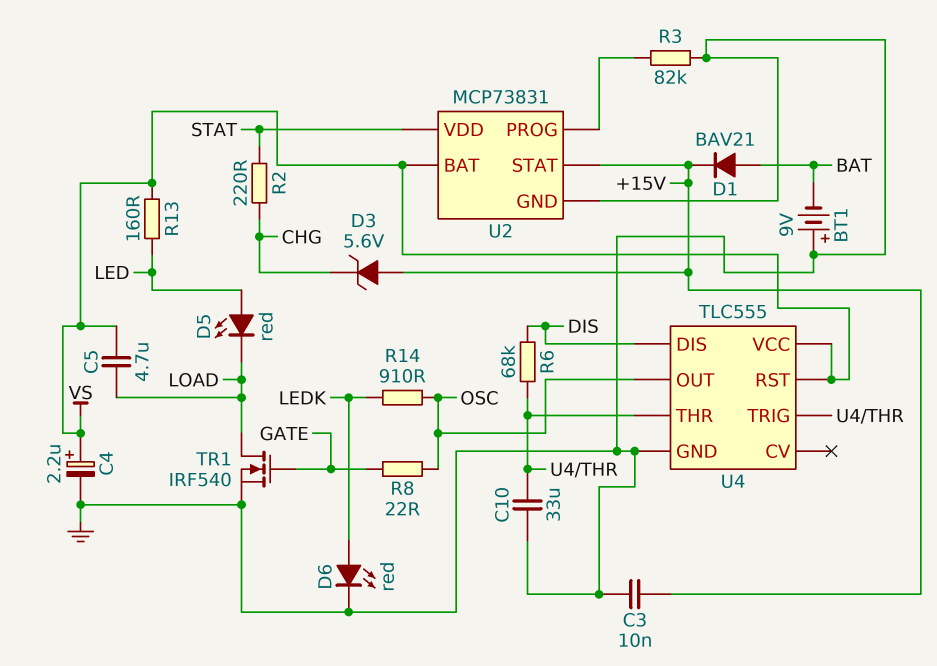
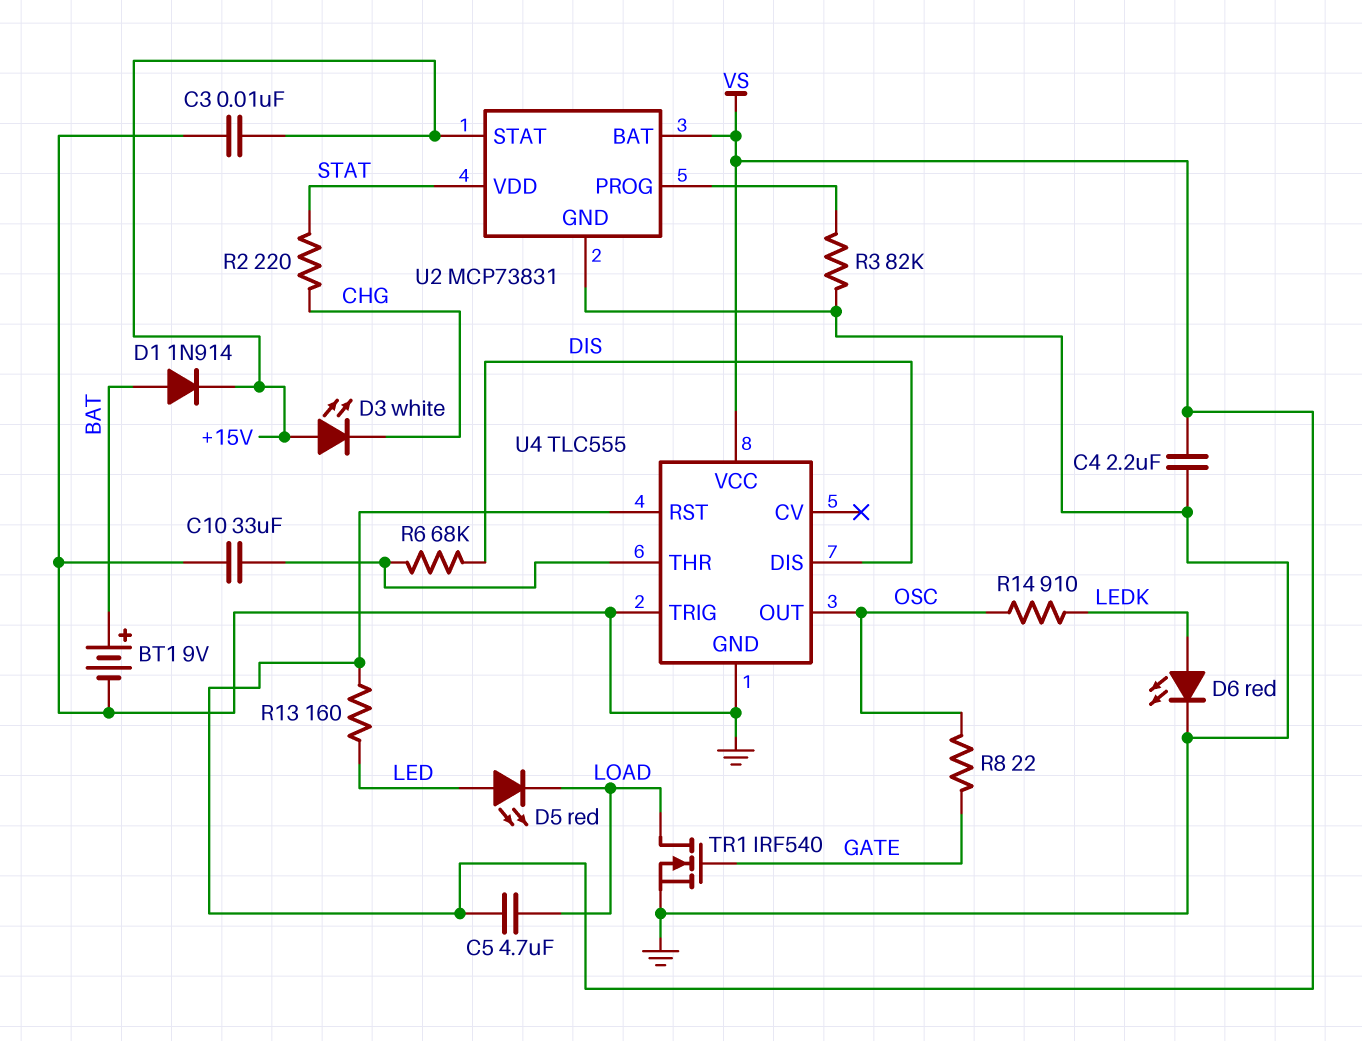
BT1: 9V (plus GND, minus BAT) -> 9V (plus BAT, minus GND)
C4: 2.2uF (plus VS, minus GND) -> 2.2uF (GND, VS)
D1: diode BAV21 (A BAT, K +15V) -> diode 1N914 (A BAT, K +15V)
D3: zener 5.6V (A +15V, K CHG) -> LED white (A +15V, K CHG)
U4 pin TRIG: U4/THR -> GND

